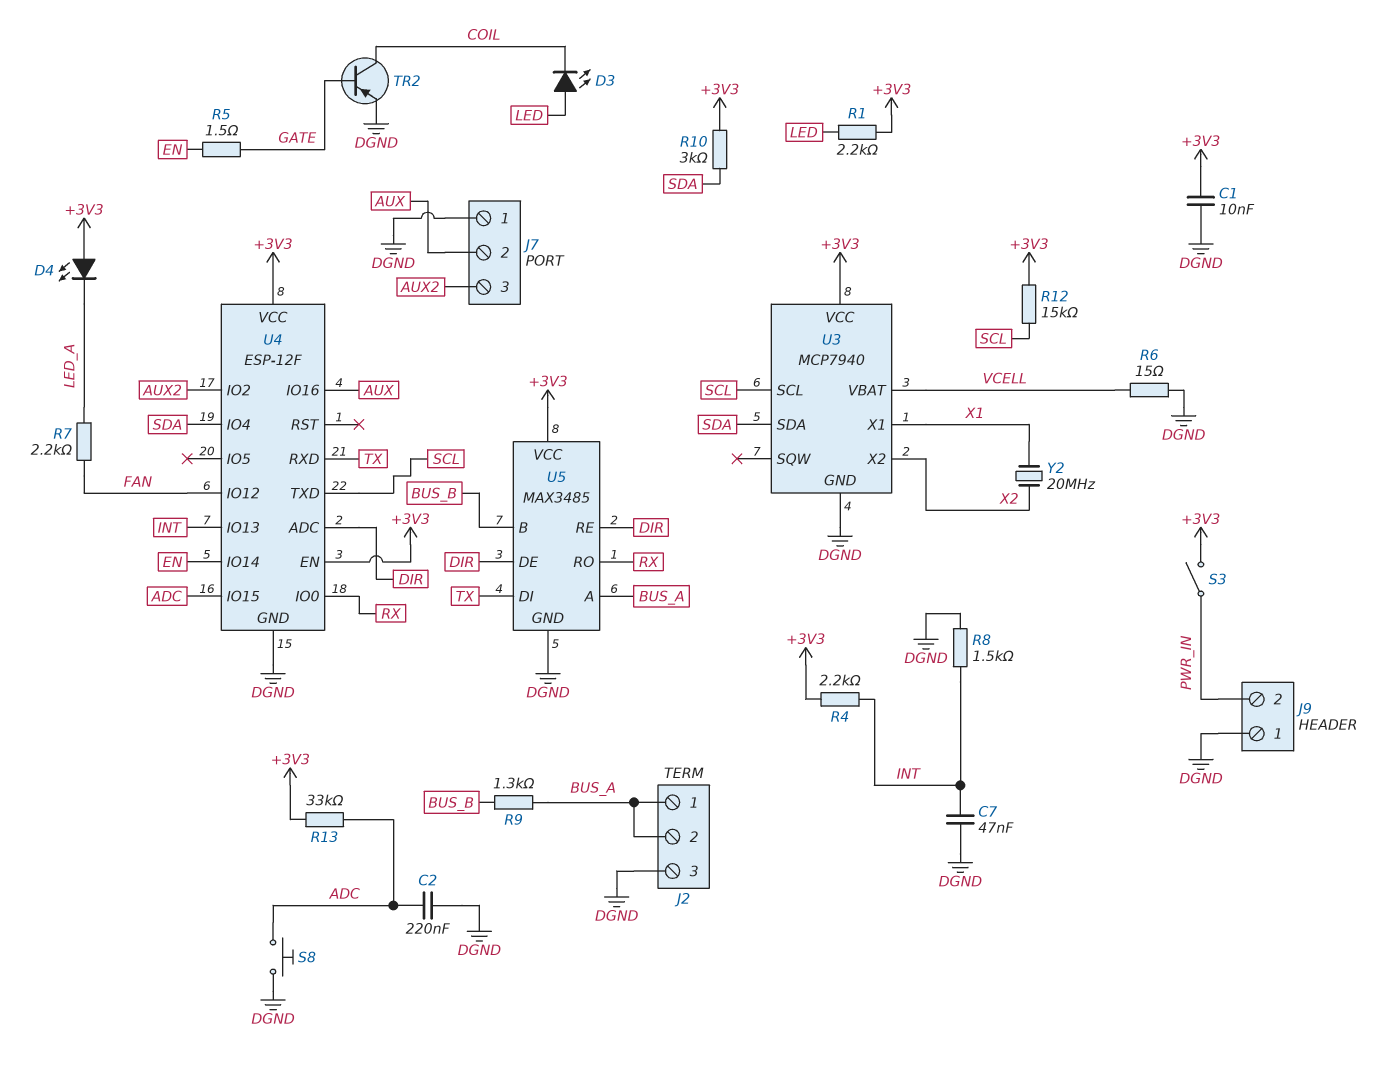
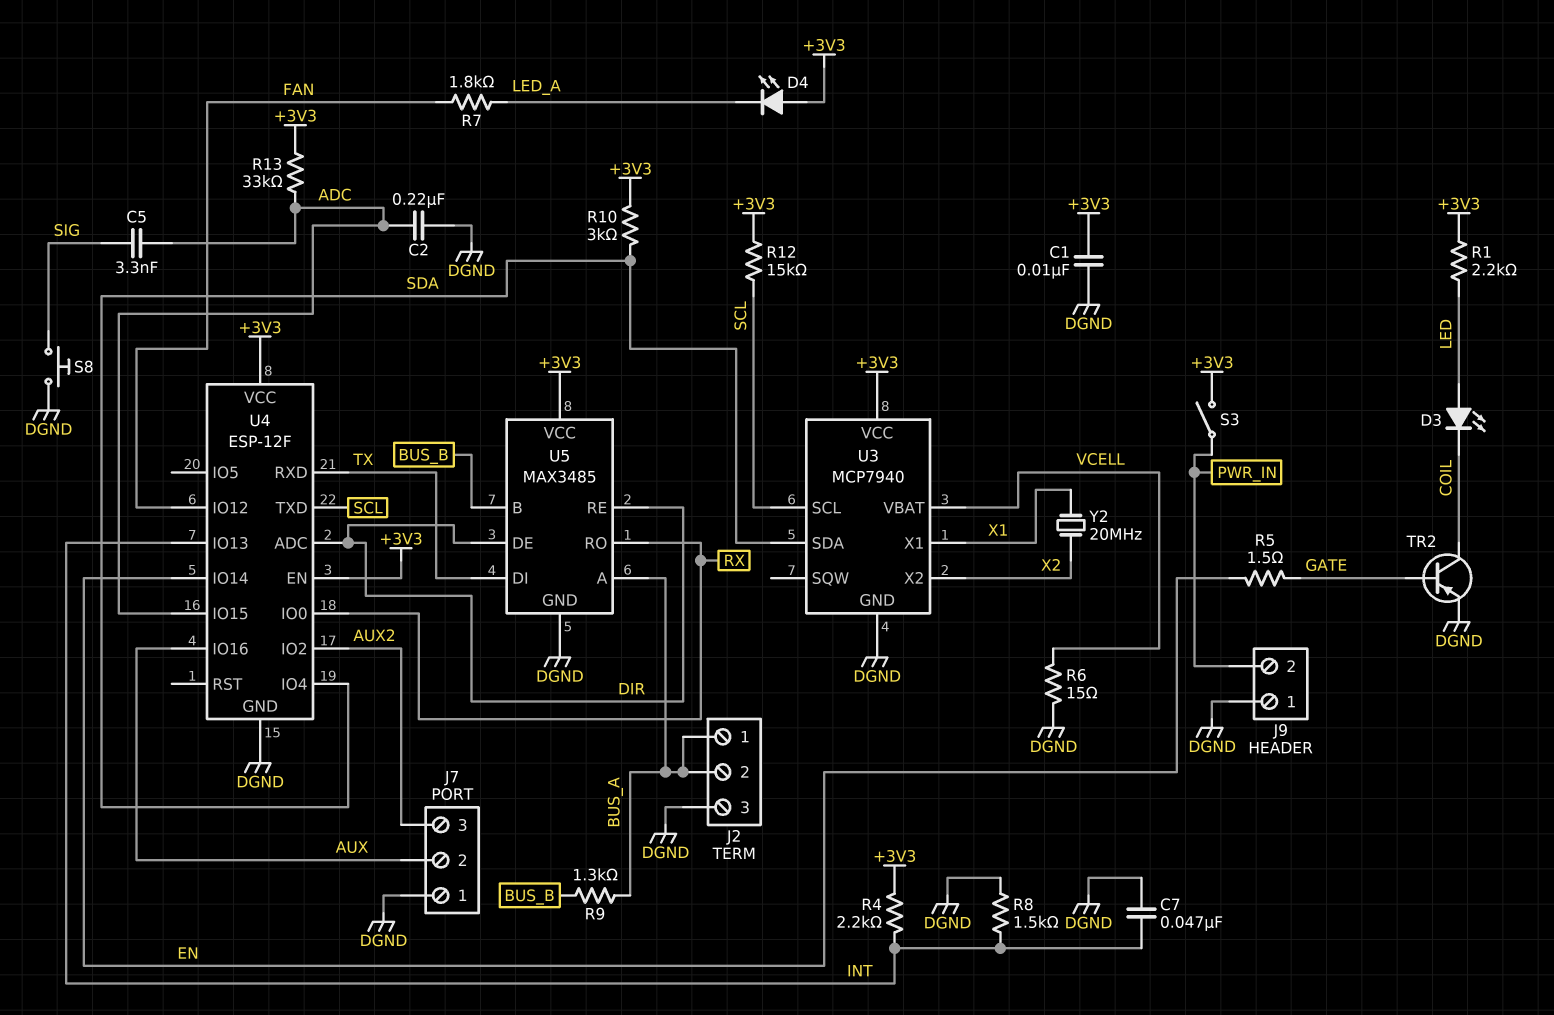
C5: none -> 3.3nF (ADC, SIG)
R7: 2.2k (FAN, LED_A) -> 1.8k (FAN, LED_A)
S8: button (ADC, DGND) -> button (DGND, SIG)

